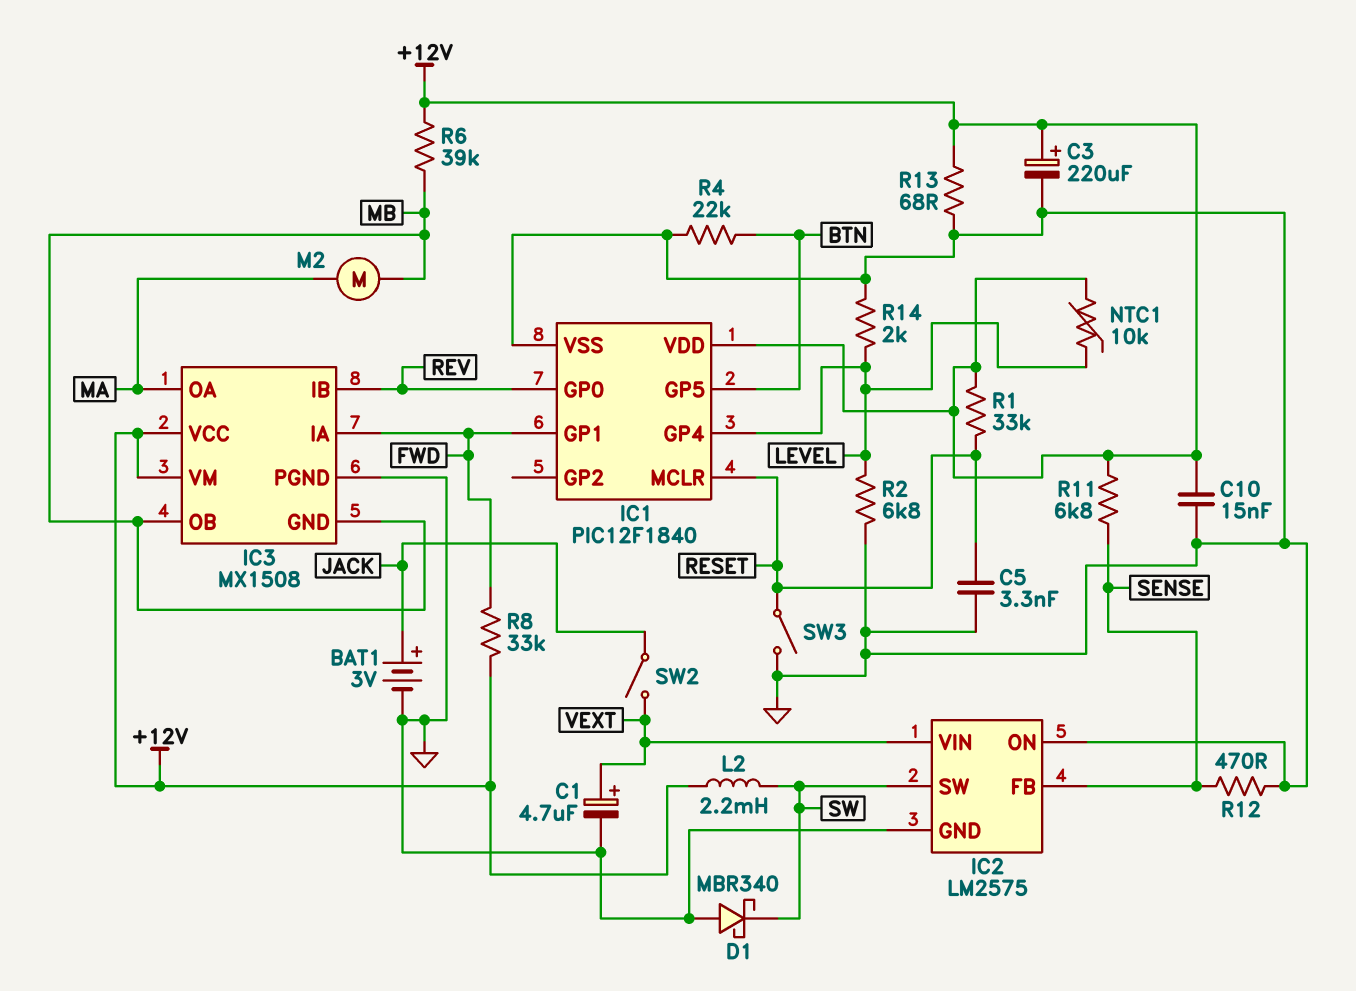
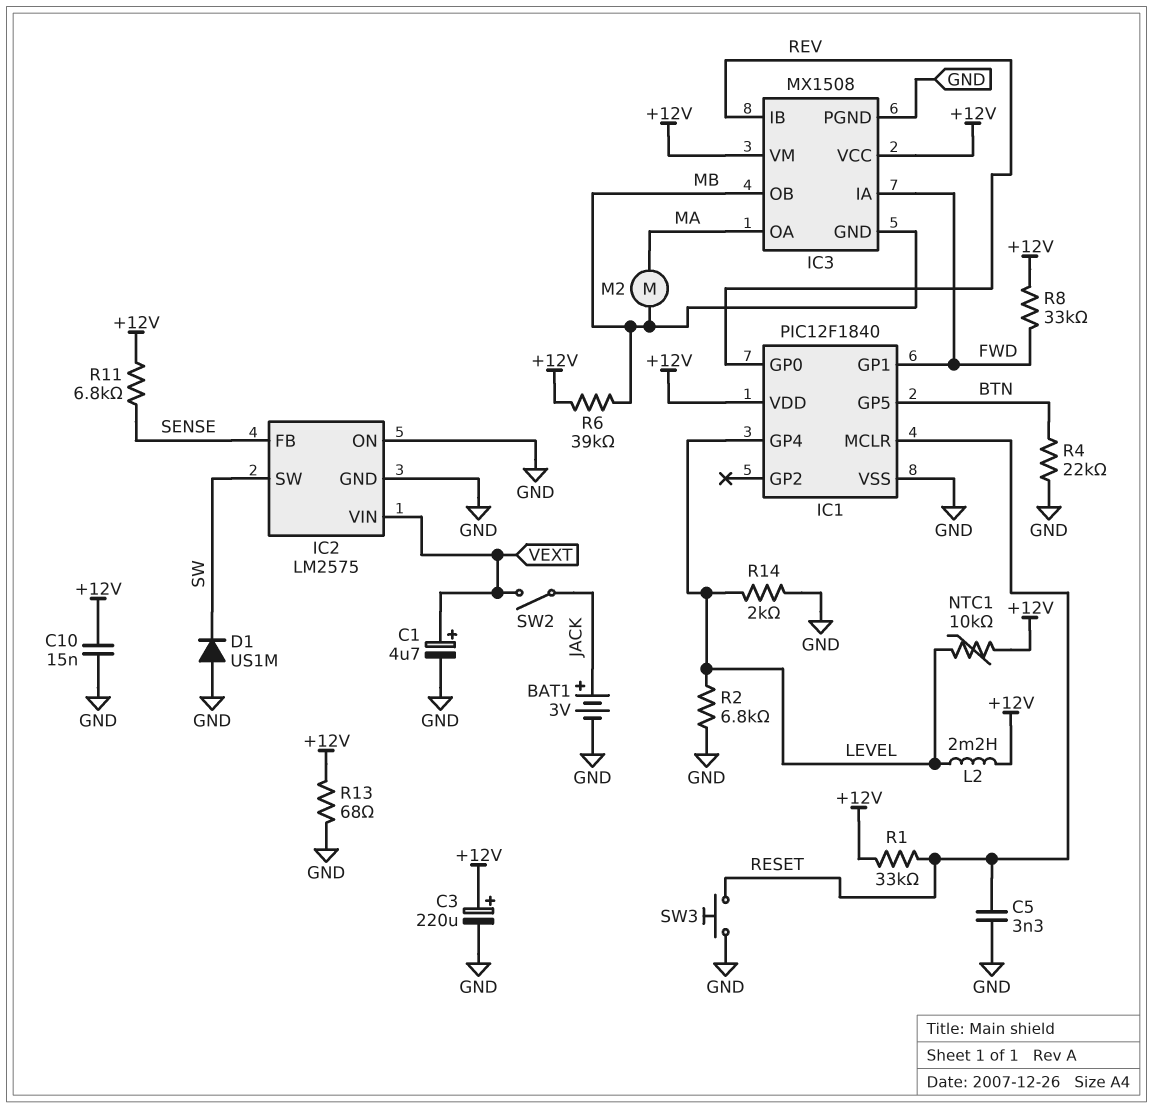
D1: schottky MBR340 (A GND, K SW) -> diode US1M (A GND, K SW)
L2: 2.2mH (+12V, SW) -> 2.2mH (+12V, LEVEL)
R12: 470 (GND, SENSE) -> none
SW3: switch (GND, RESET) -> button (GND, RESET)

